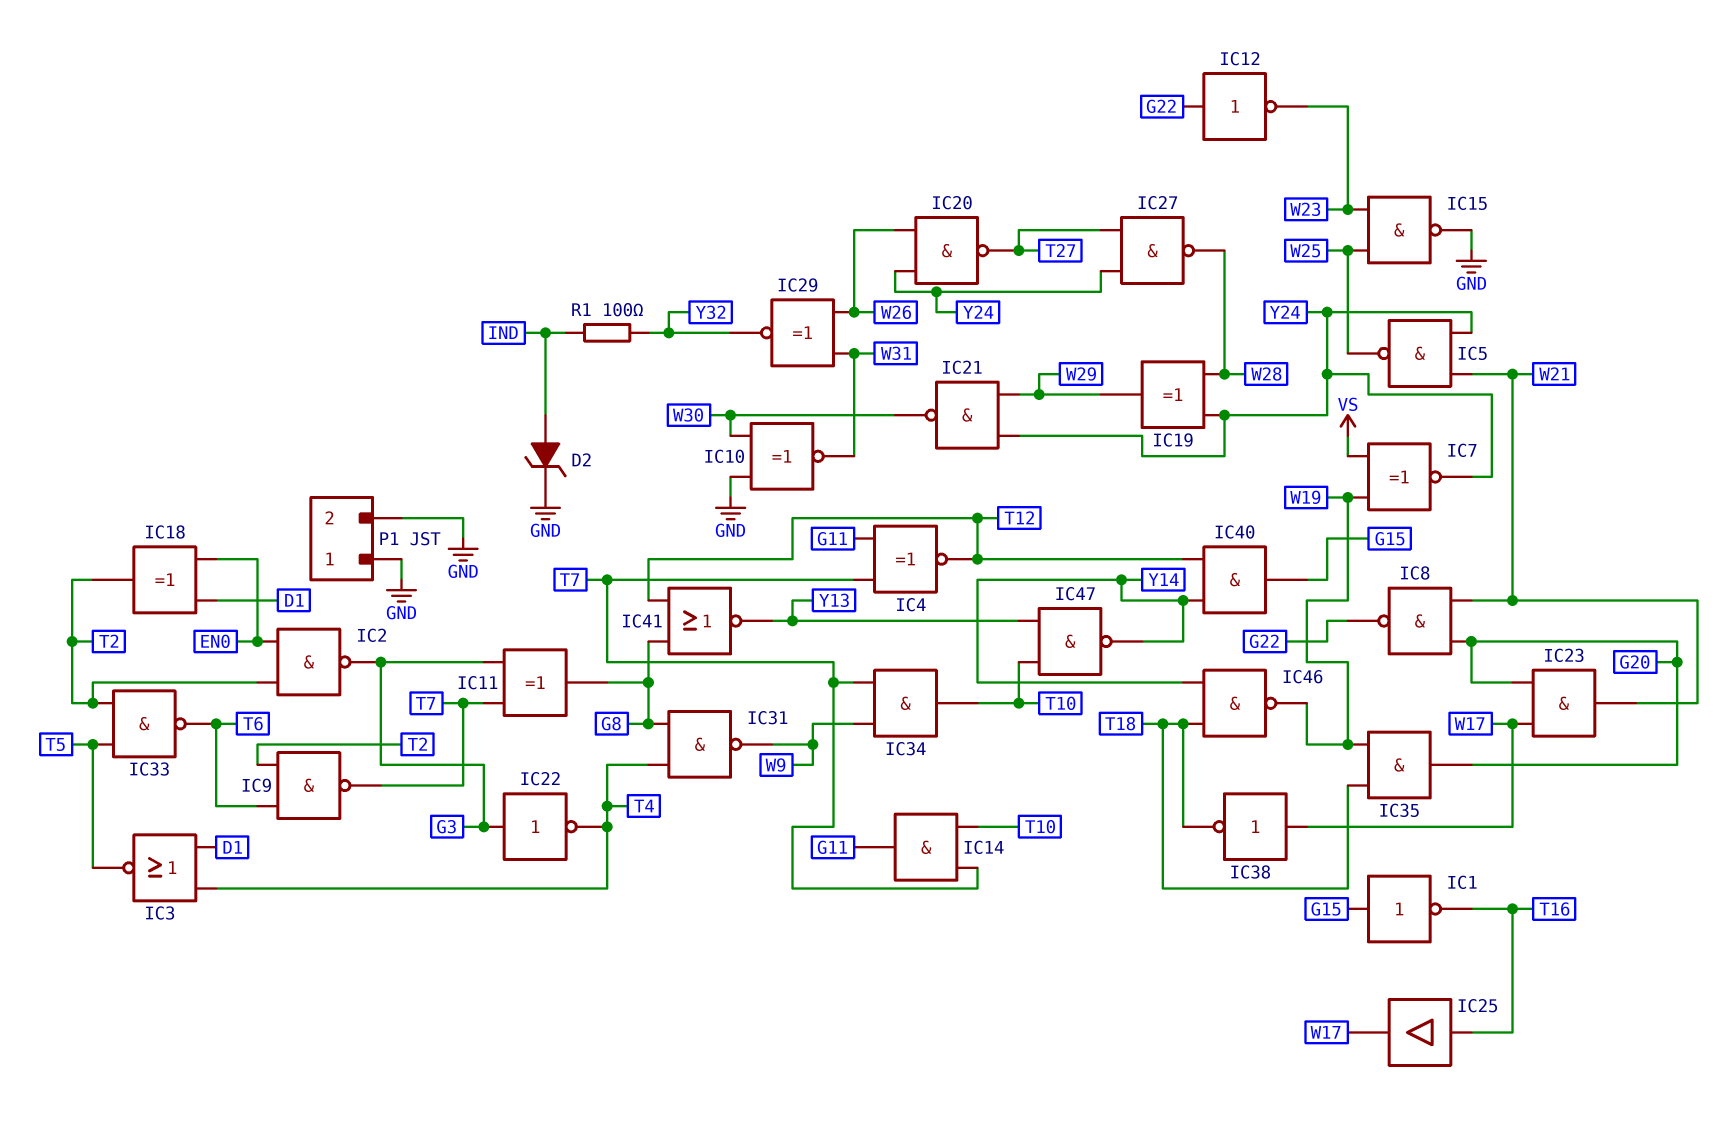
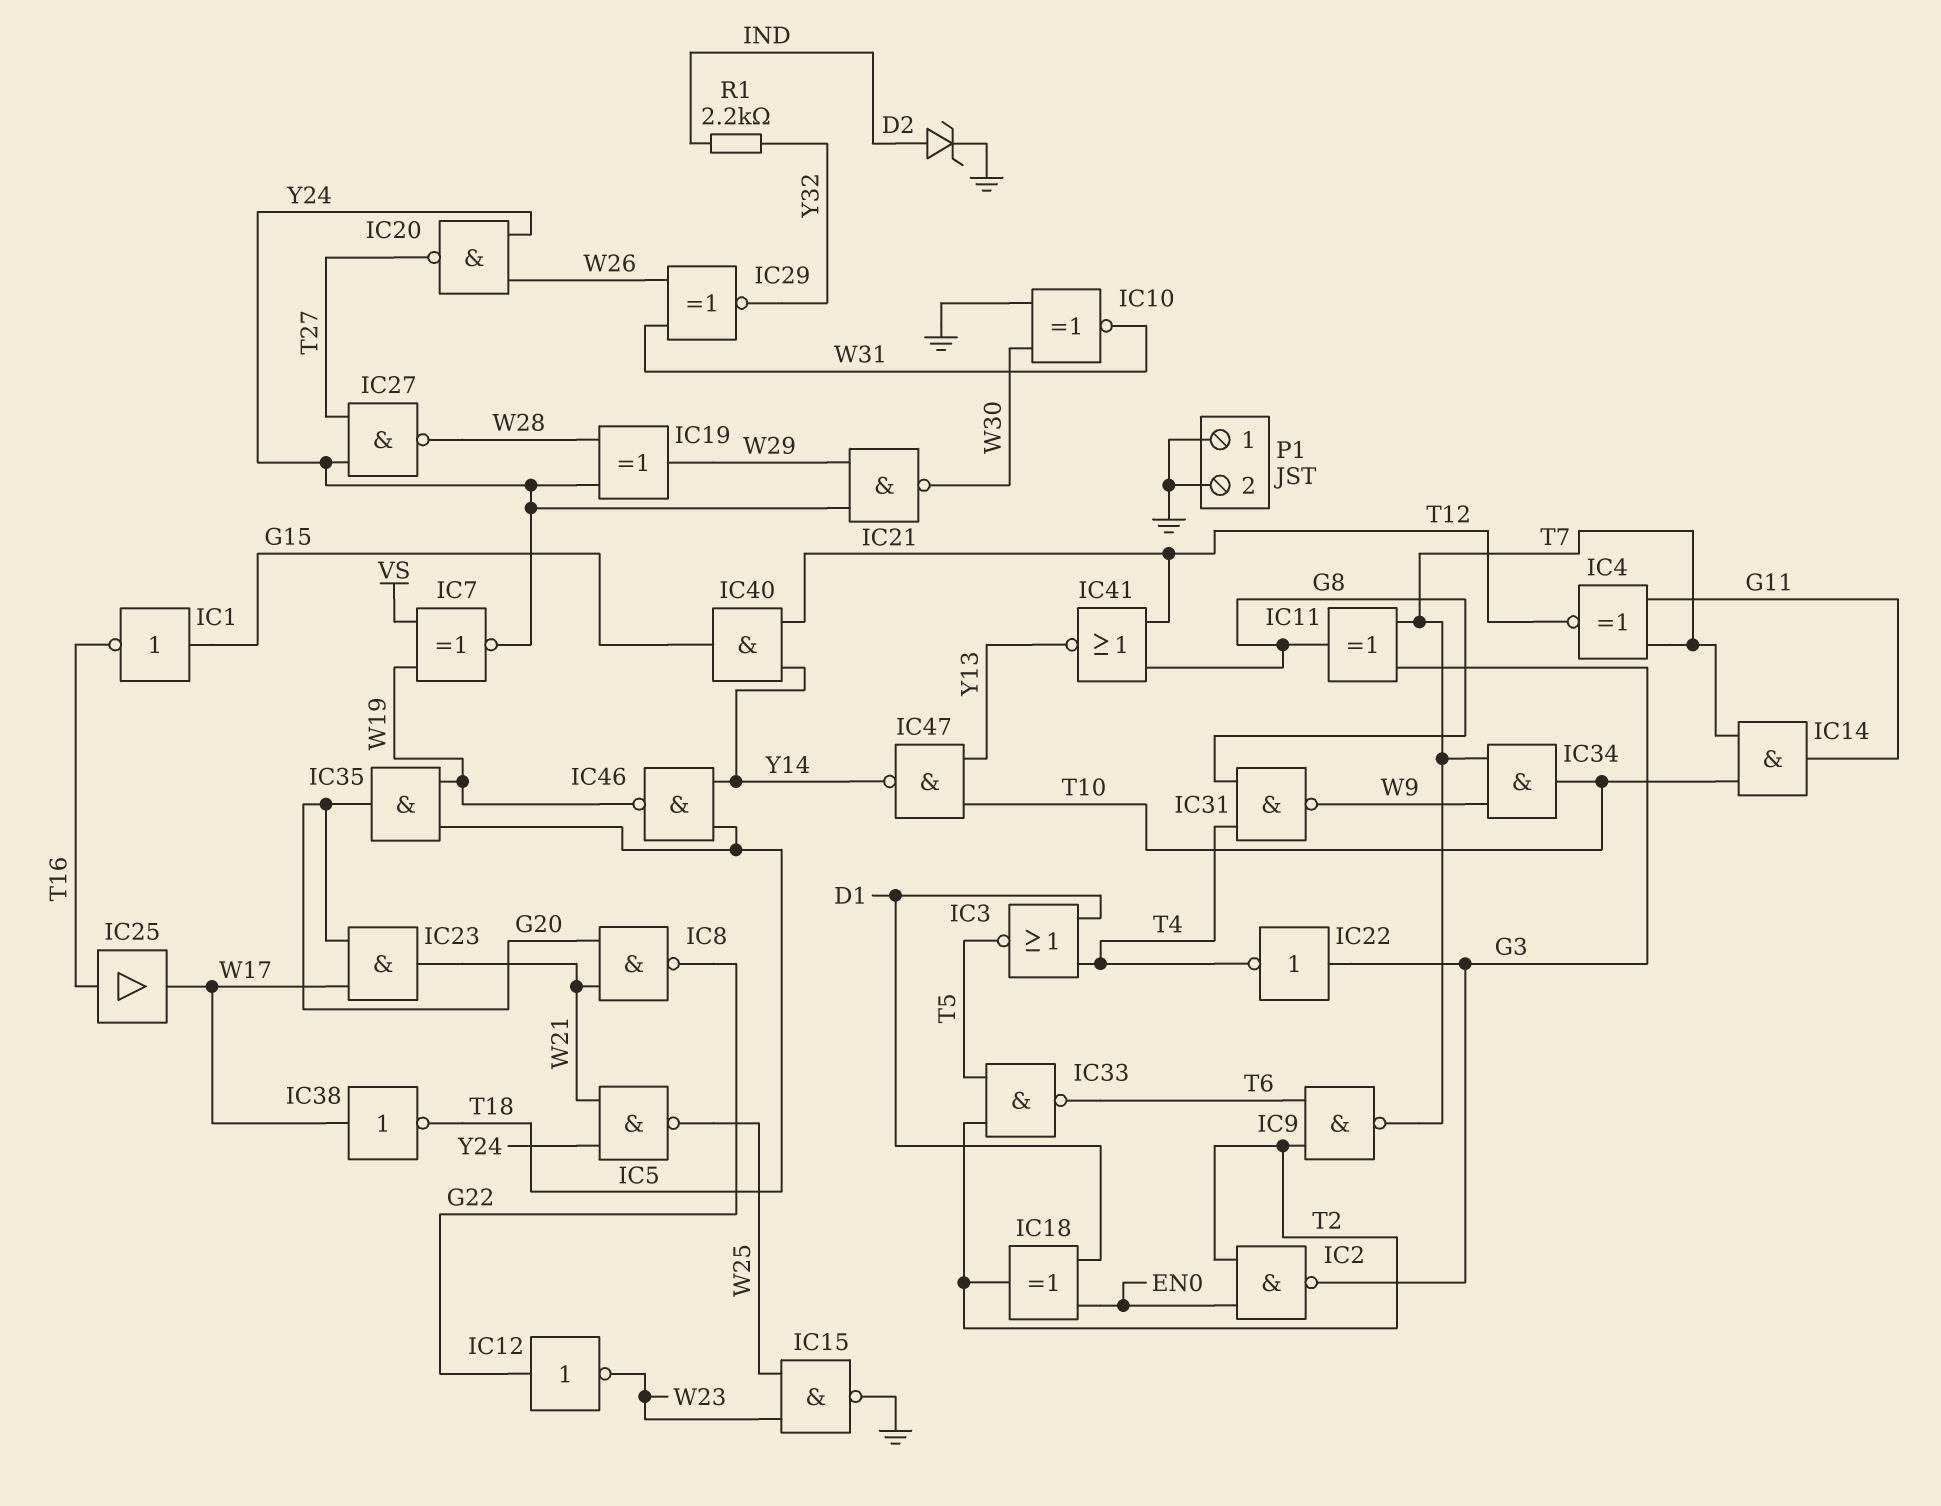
R1: 100 (IND, Y32) -> 2.2k (IND, Y32)

